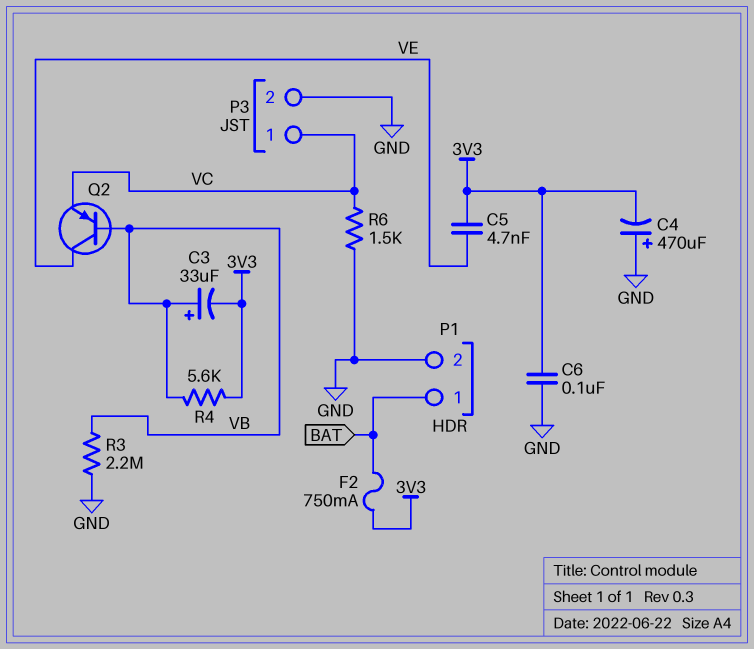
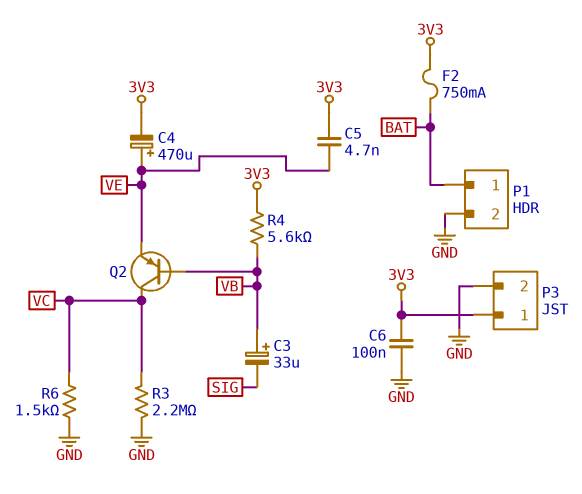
C3: 33uF (plus VB, minus 3V3) -> 33uF (plus VB, minus SIG)
C4: 470uF (plus GND, minus 3V3) -> 470uF (plus VE, minus 3V3)
P3 pin 1: VC -> 3V3
Q2: PNP (B VB, C VE, E VC) -> PNP (B VB, C VC, E VE)
R3: 2.2M (GND, VB) -> 2.2M (GND, VC)

